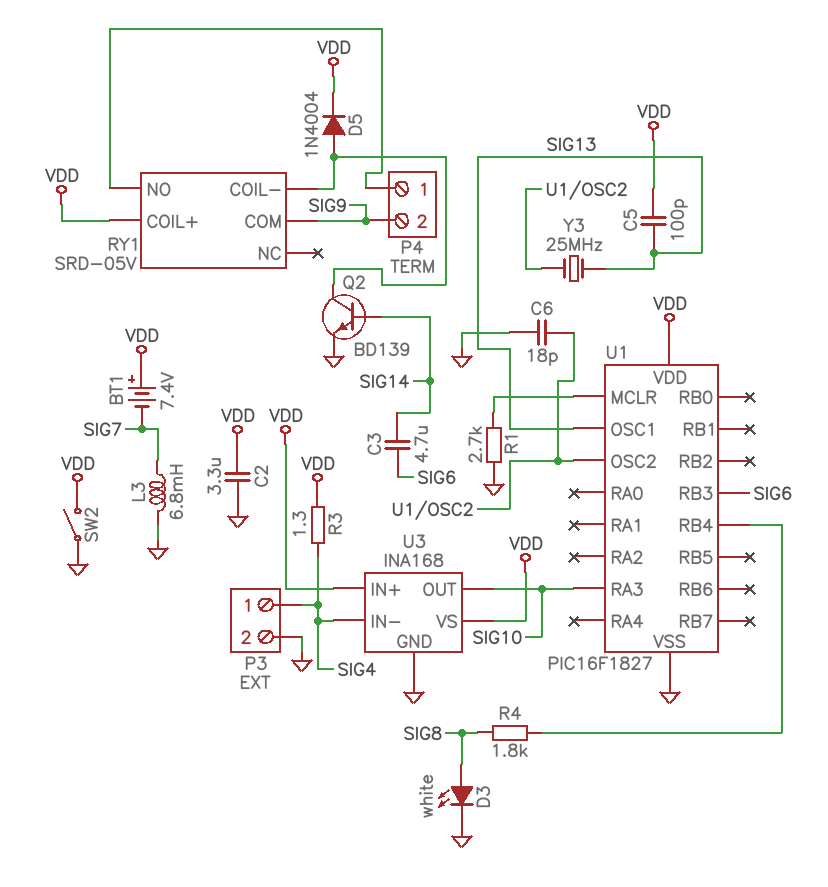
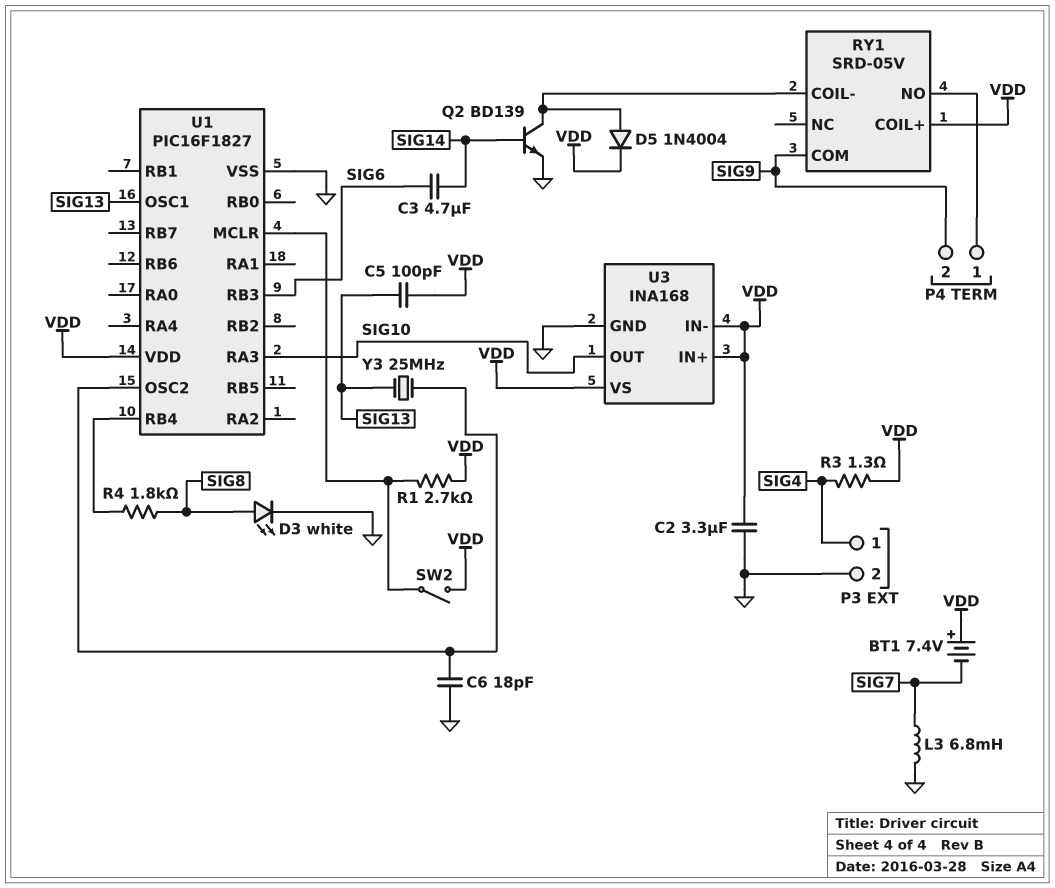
R1: 2.7k (GND, U1/MCLR) -> 2.7k (U1/MCLR, VDD)
SW2: switch (GND, VDD) -> switch (U1/MCLR, VDD)
U3 pin IN-: SIG4 -> VDD

